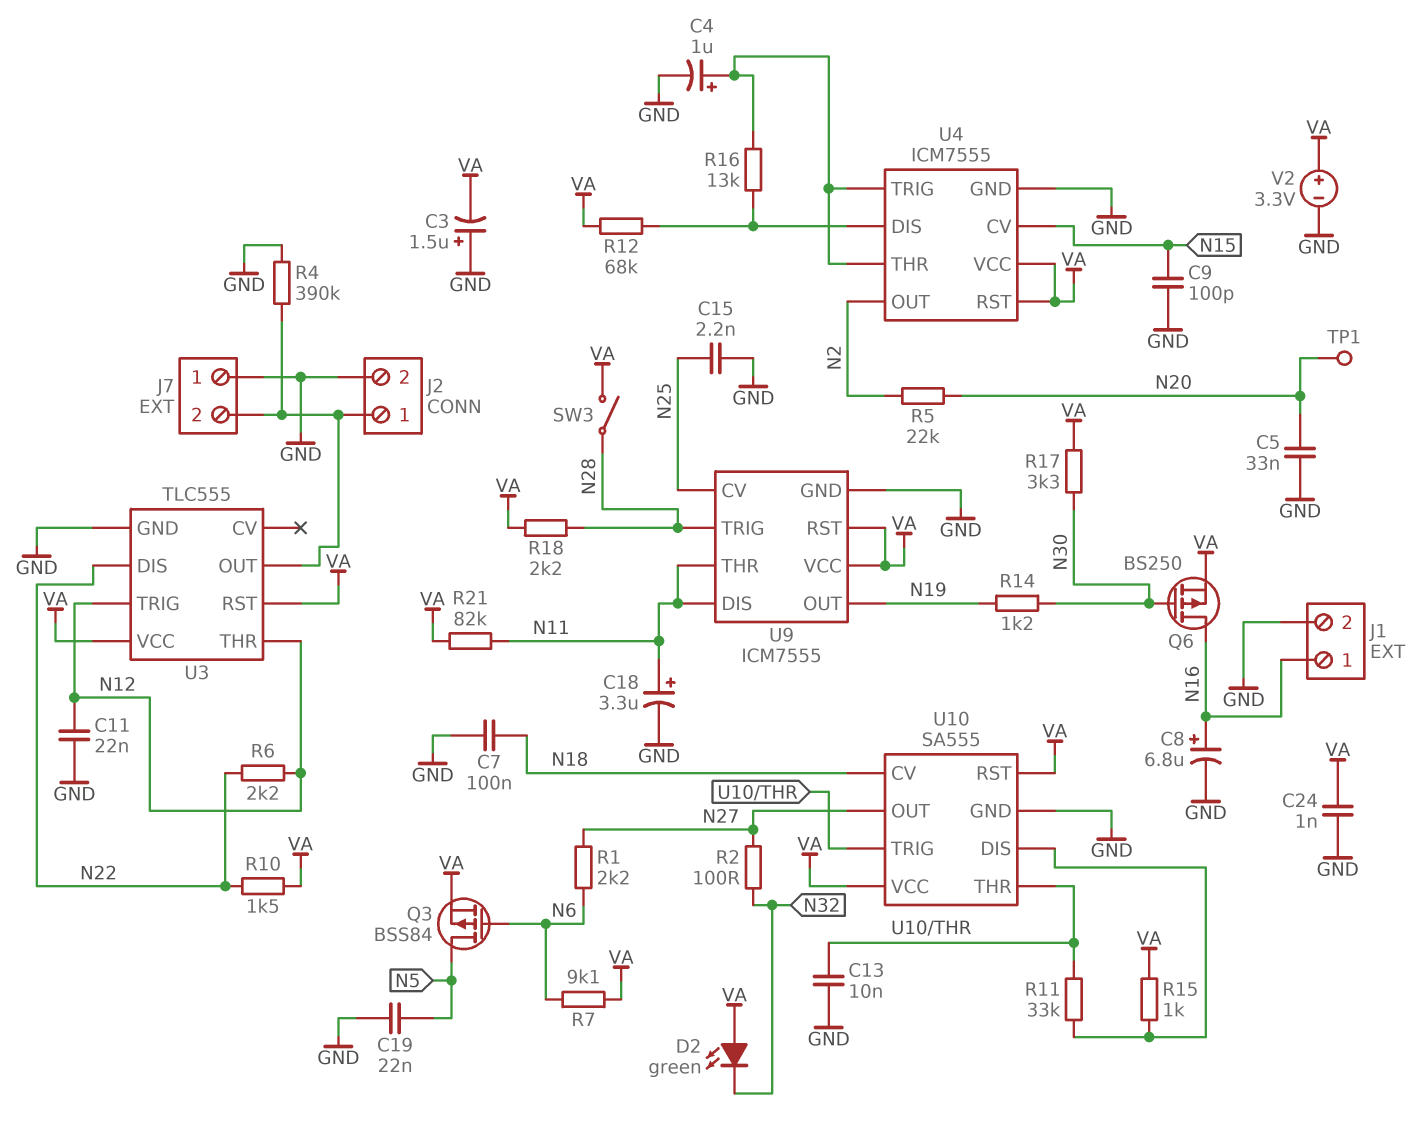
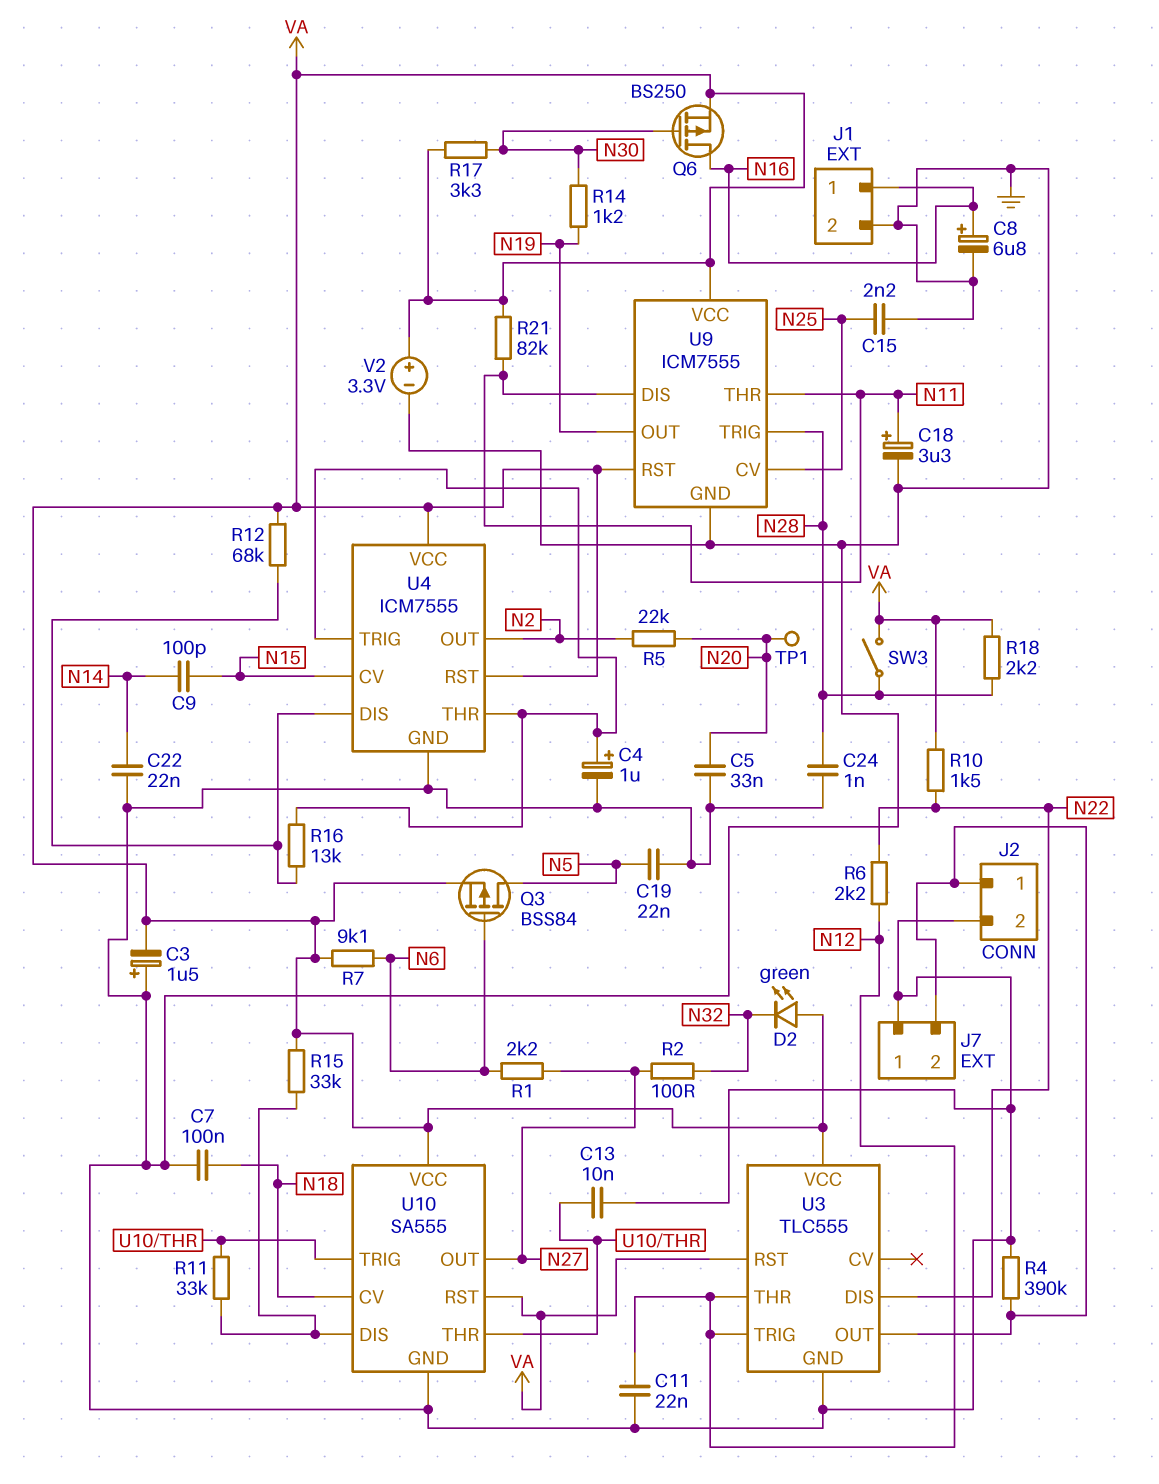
C9: 100pF (GND, N15) -> 100pF (N14, N15)
C22: none -> 22nF (GND, N14)
C24: 1nF (GND, VA) -> 1nF (GND, N28)
R15: 1k (U10/DIS, VA) -> 33k (U10/DIS, VA)

